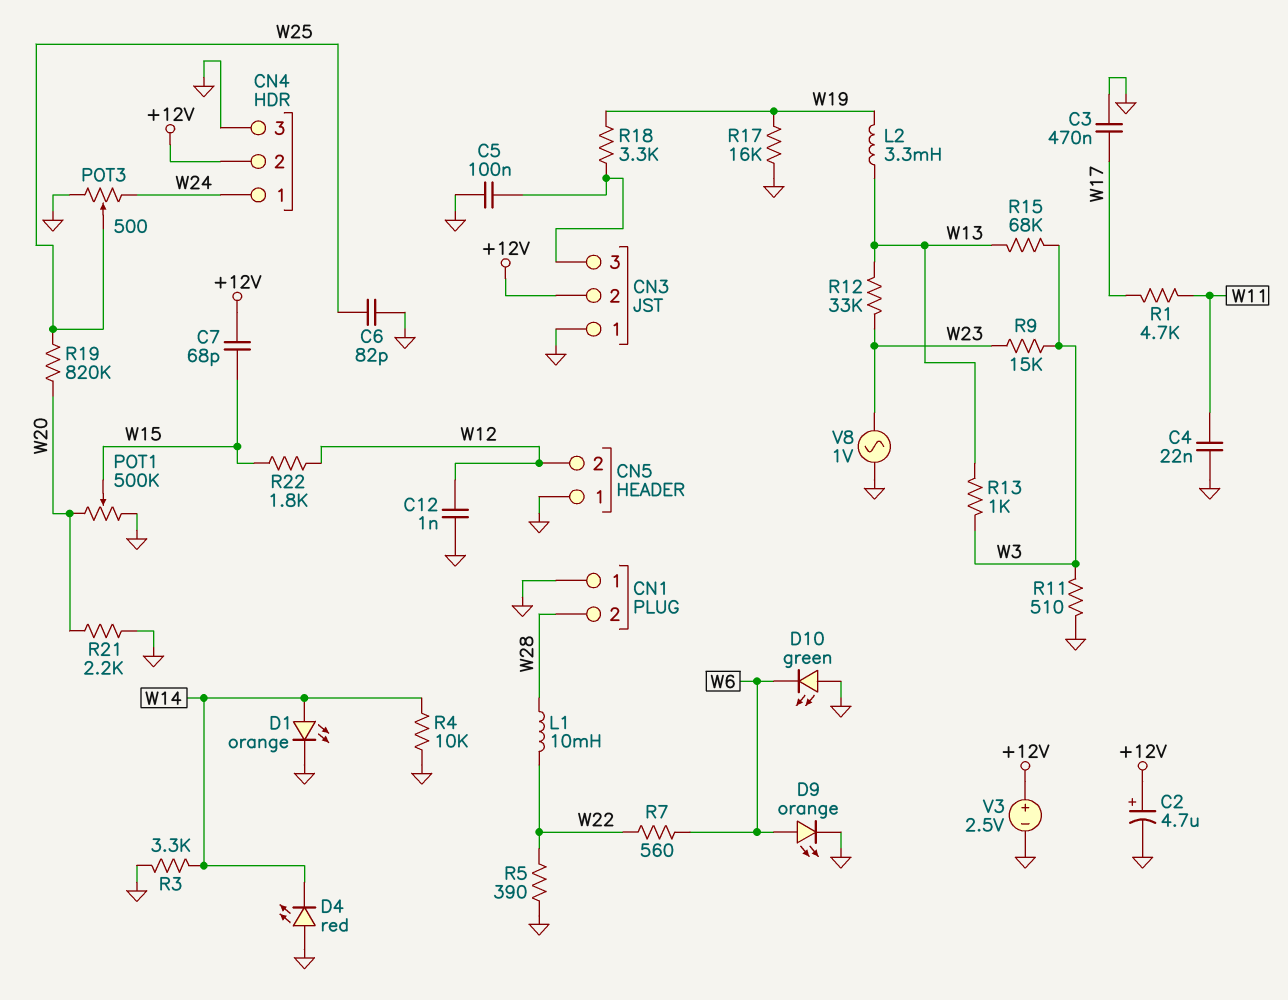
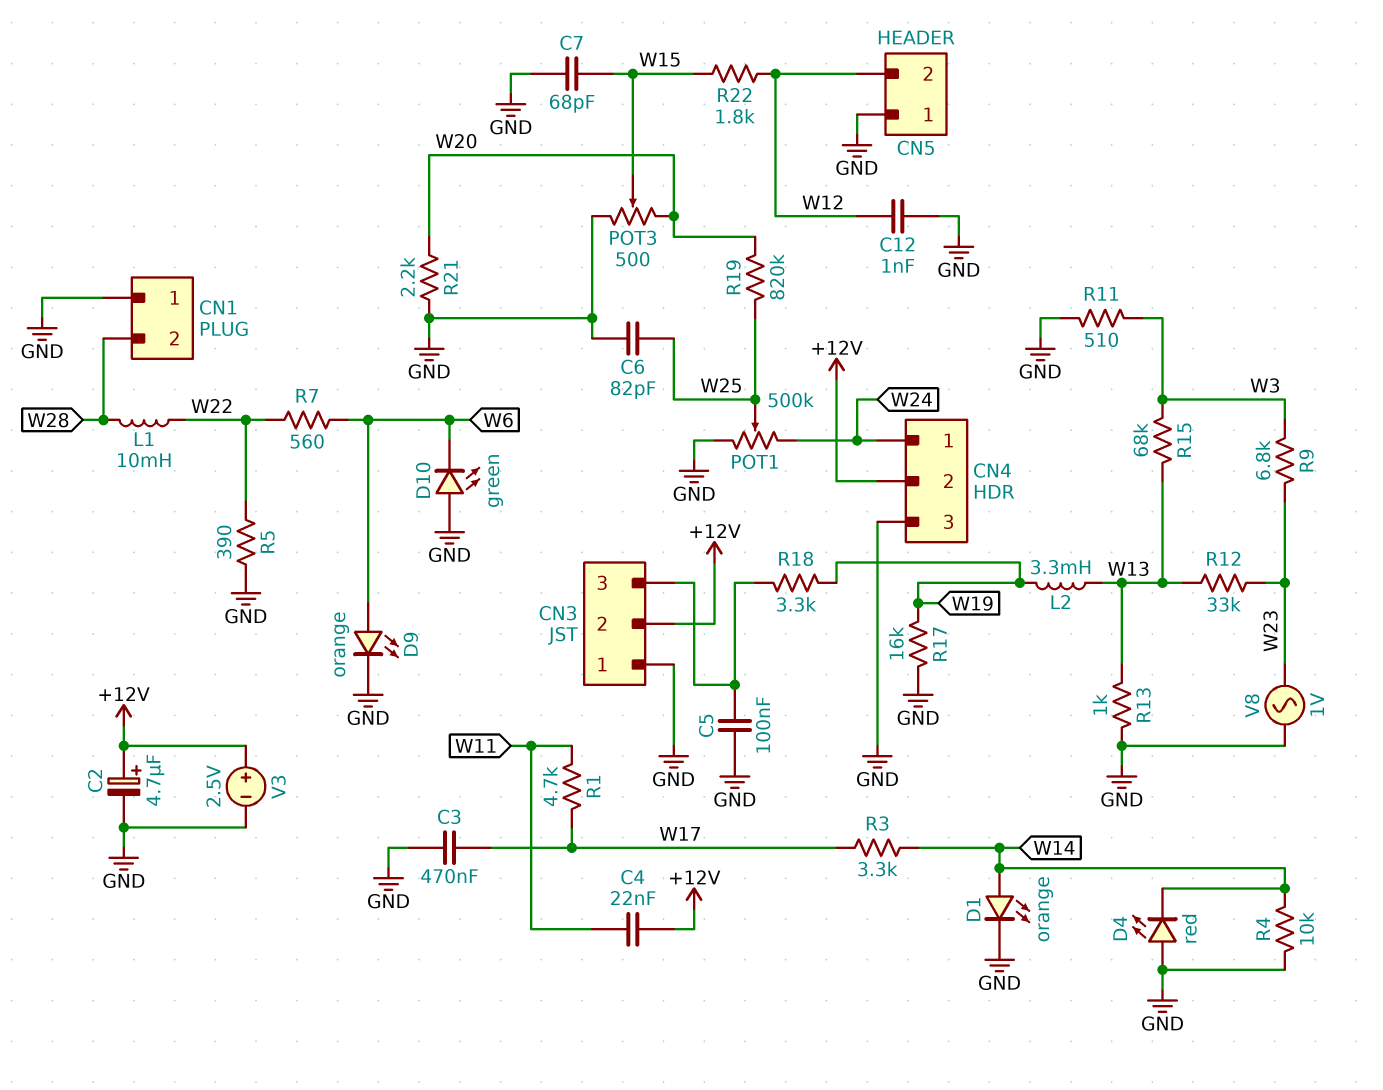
C4: 22nF (GND, W11) -> 22nF (+12V, W11)
C7: 68pF (+12V, W15) -> 68pF (GND, W15)
POT1: 500k (GND, W20, wiper W15) -> 500k (GND, W24, wiper W25)
POT3: 500 (GND, W24, wiper W25) -> 500 (GND, W20, wiper W15)
R3: 3.3k (GND, W14) -> 3.3k (W14, W17)
R9: 15k (W3, W23) -> 6.8k (W3, W23)
R13: 1k (W3, W13) -> 1k (GND, W13)

